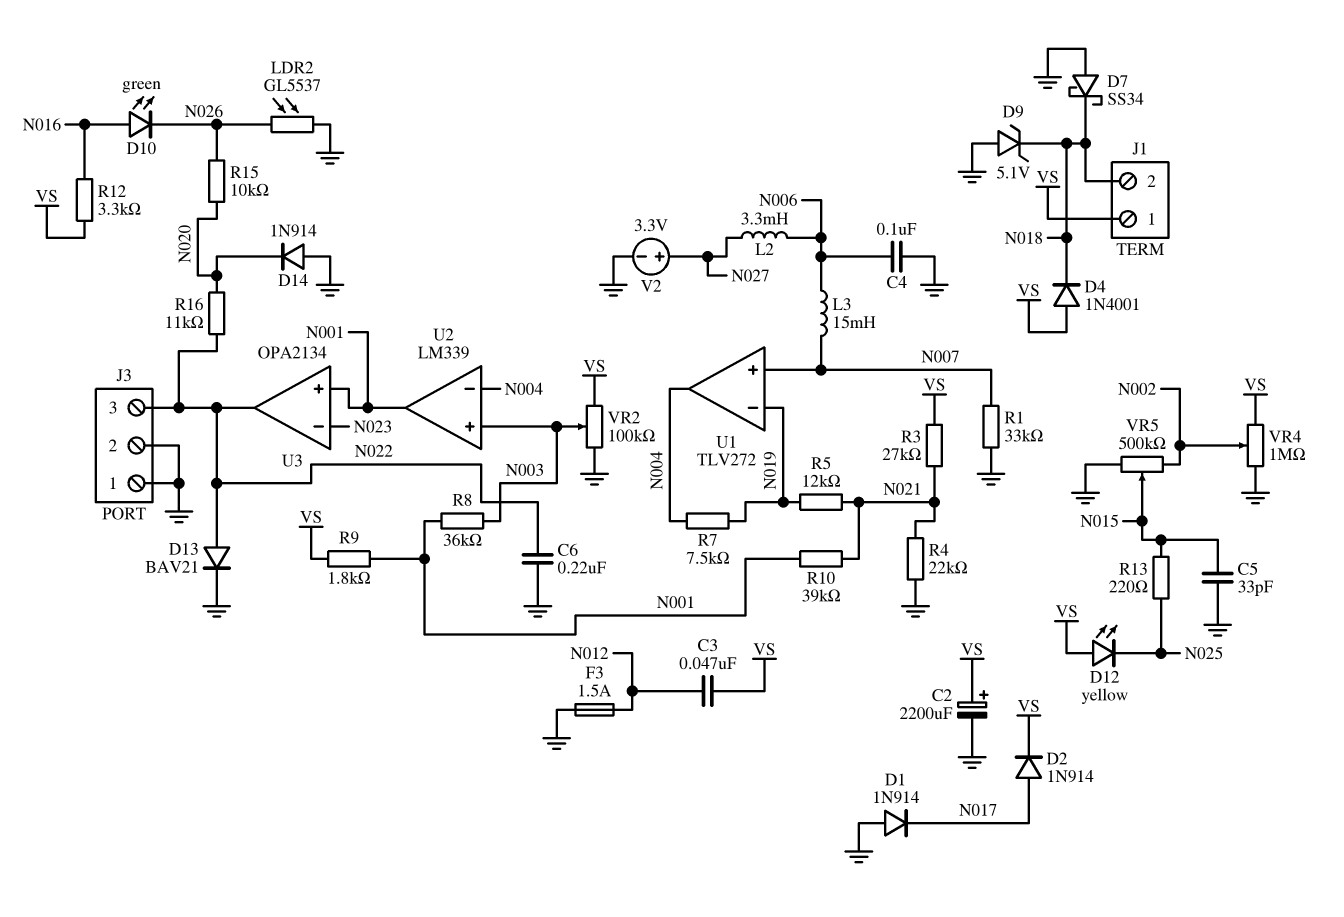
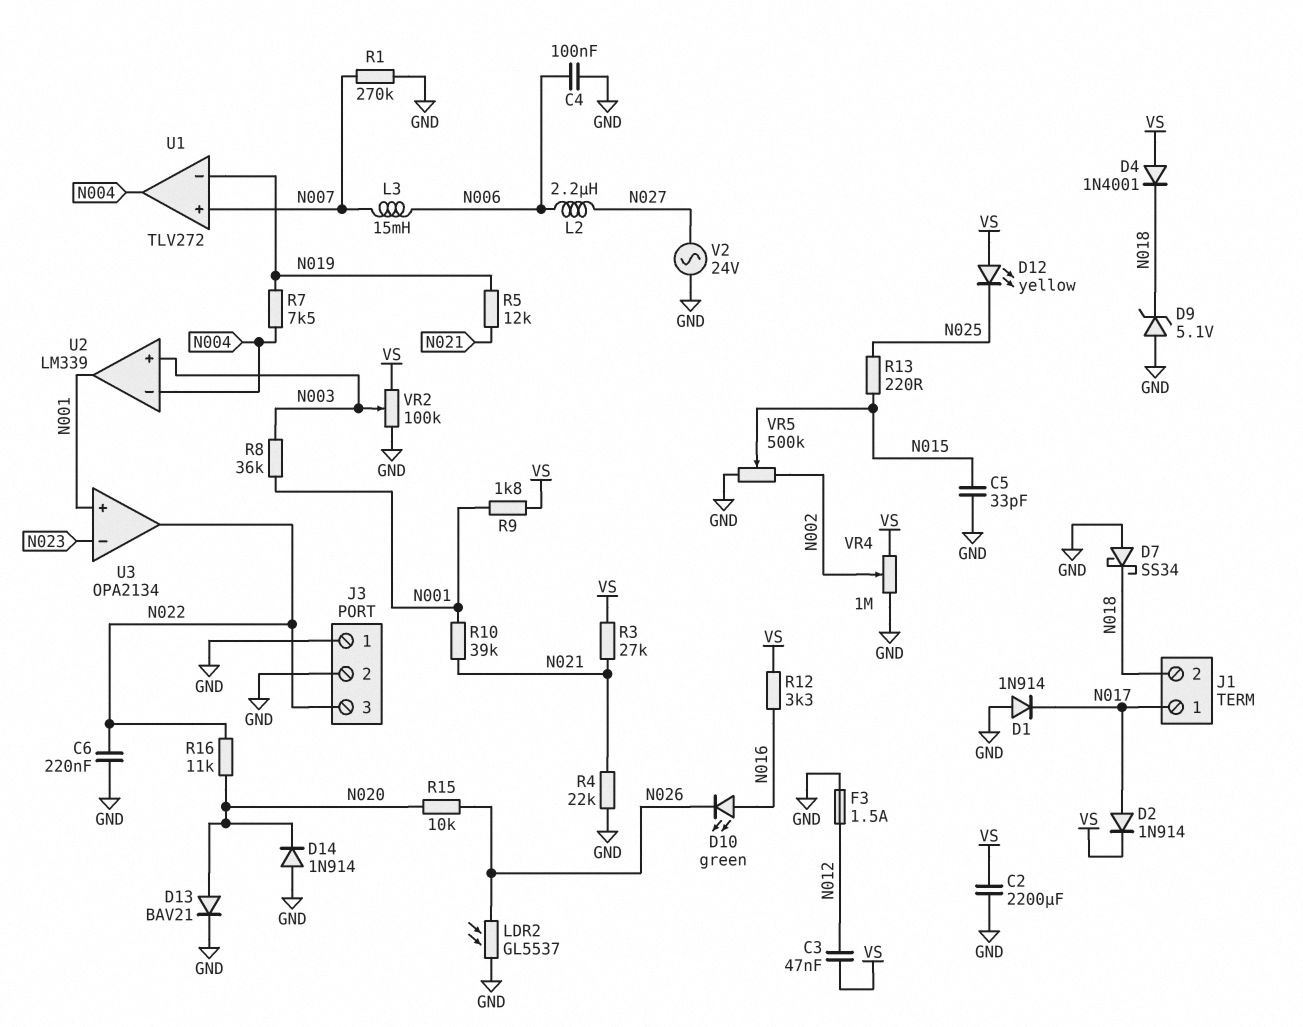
C2: 2200uF (plus VS, minus GND) -> 2200uF (GND, VS)
D13: diode BAV21 (A N022, K GND) -> diode BAV21 (A N020, K GND)
J1 pin 1: VS -> N017
L2: 3.3mH (N006, N027) -> 2.2uH (N006, N027)
R1: 33k (GND, N007) -> 270k (GND, N007)
V2: 3.3V (plus N027, minus GND) -> AC 24V (GND, N027)

